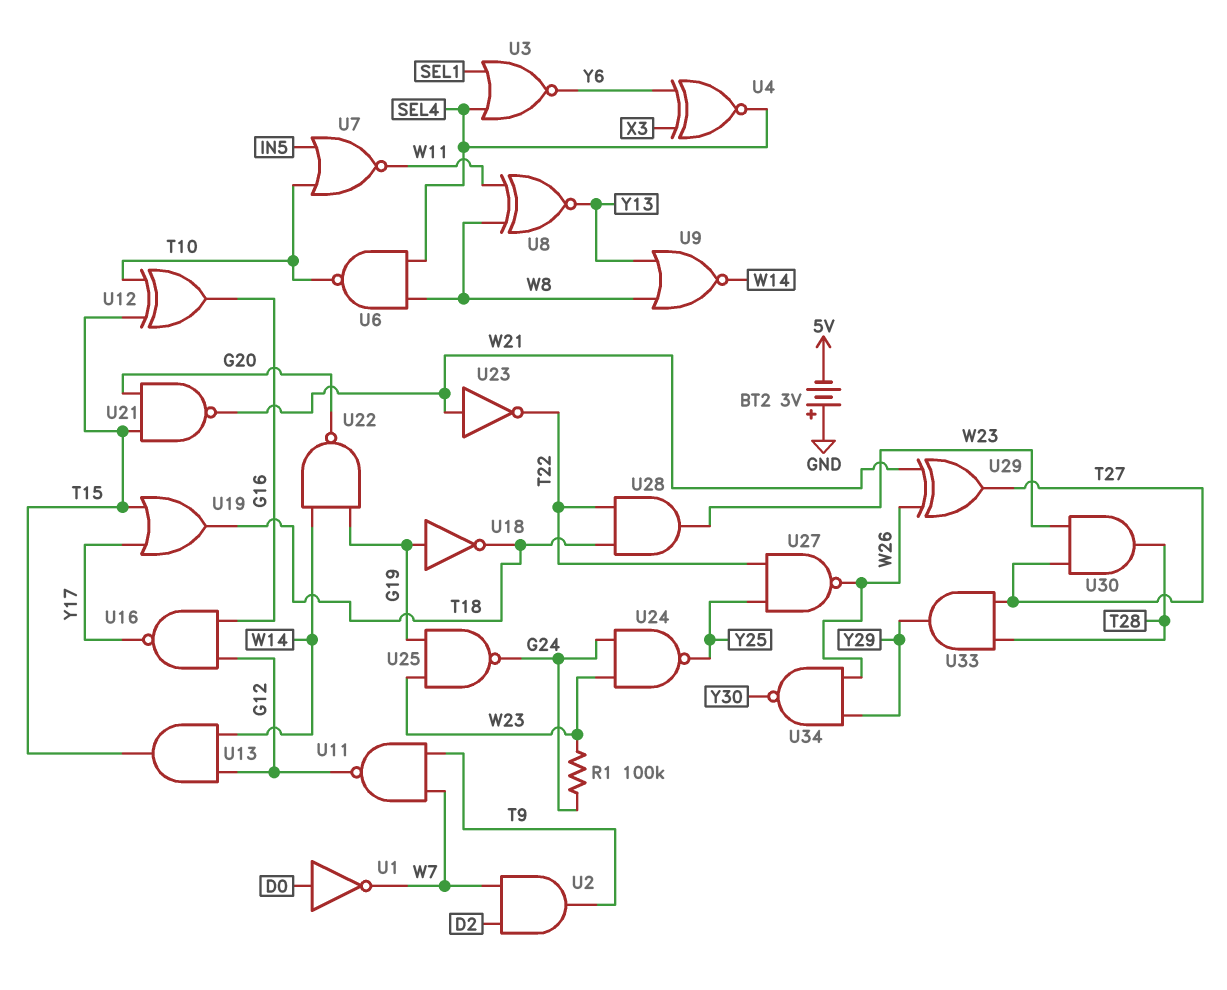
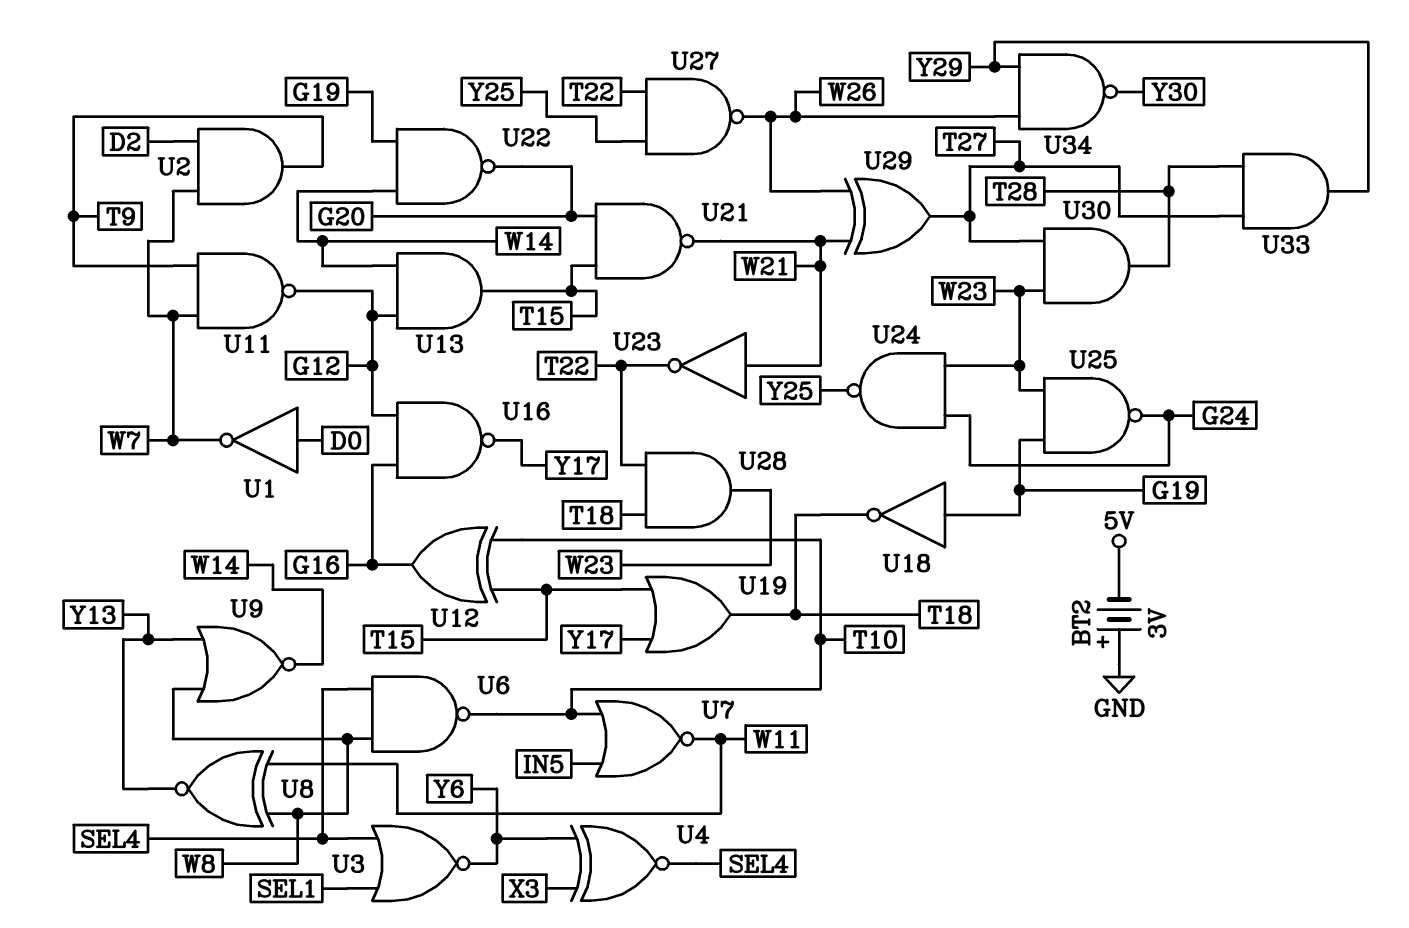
R1: 100k (G24, W23) -> none

